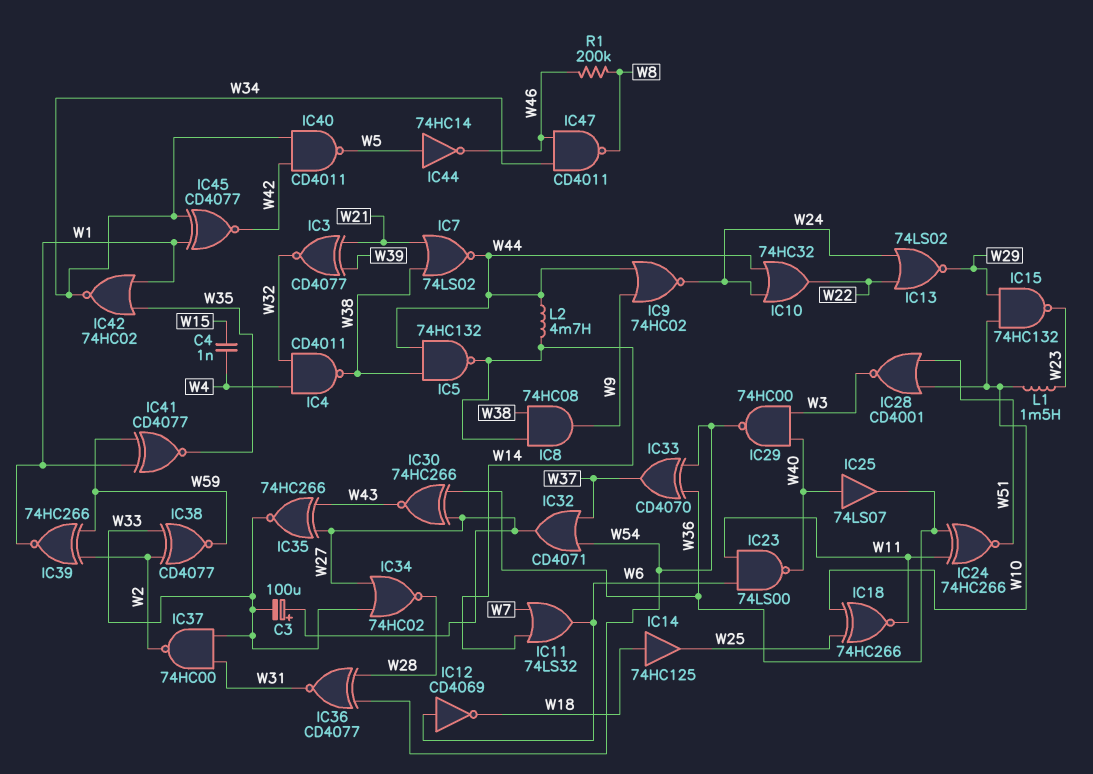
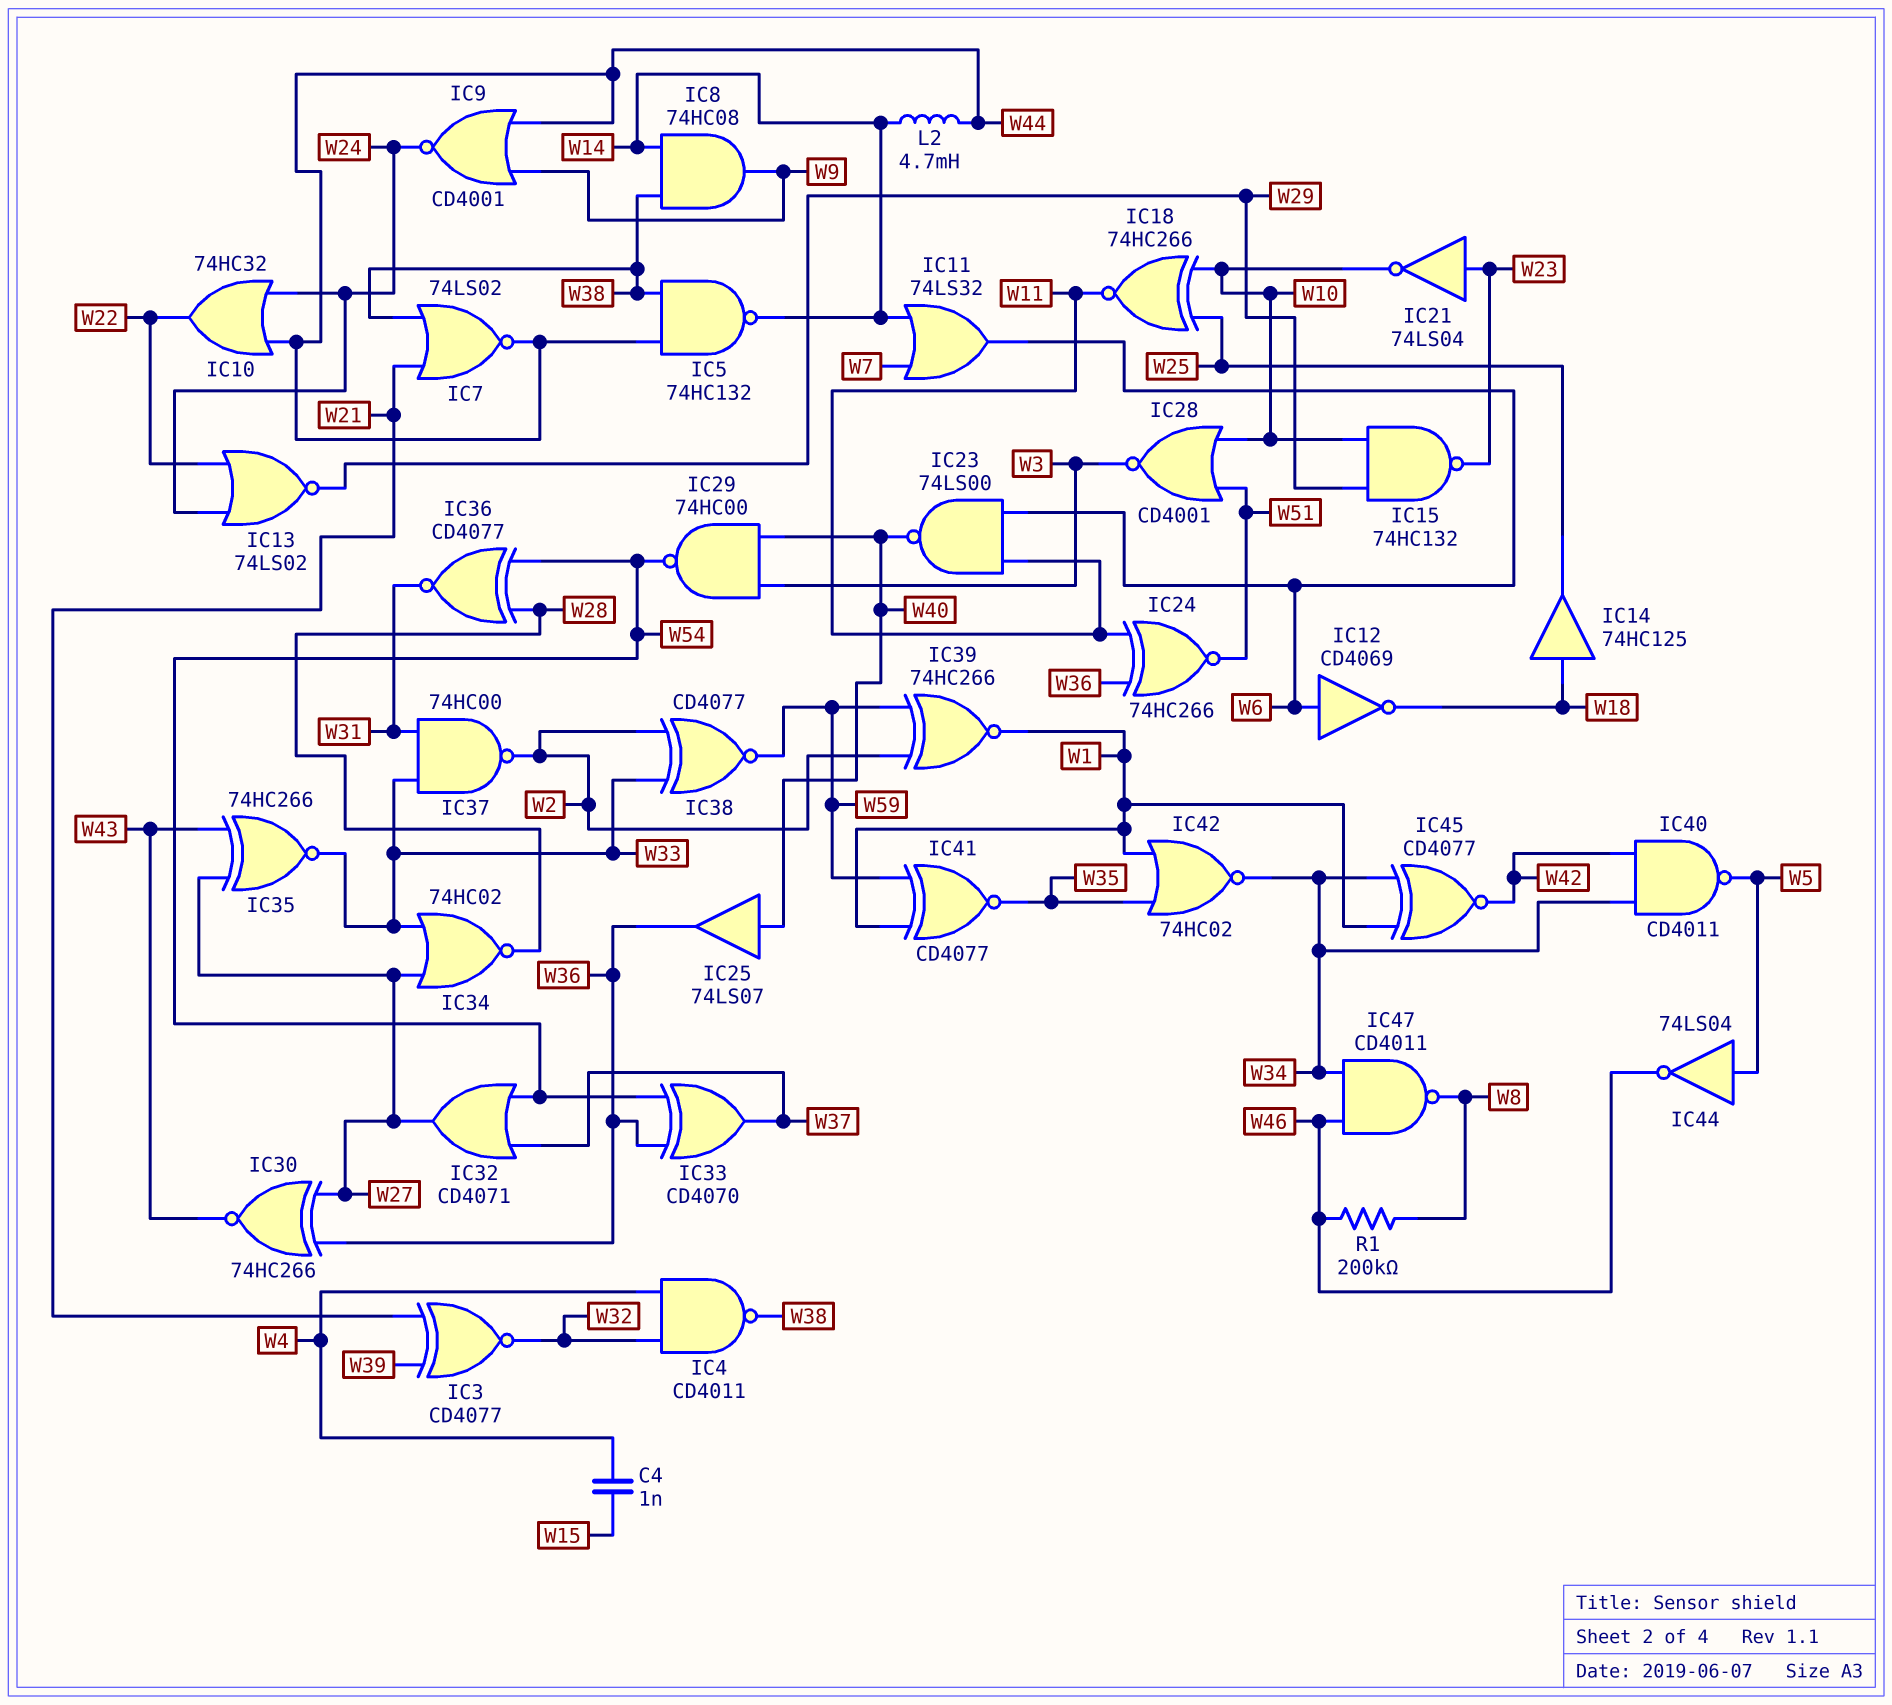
C3: 100uF (plus W27, minus W33) -> none
IC9: NOR 74HC02 (in W9, in W44, out W24) -> NOR CD4001 (in W9, in W44, out W24)
IC21: none -> NOT 74LS04 (in W23, out W10)
IC44: NOT 74HC14 (in W5, out W46) -> NOT 74LS04 (in W5, out W46)
L1: 1.5mH (W10, W23) -> none

